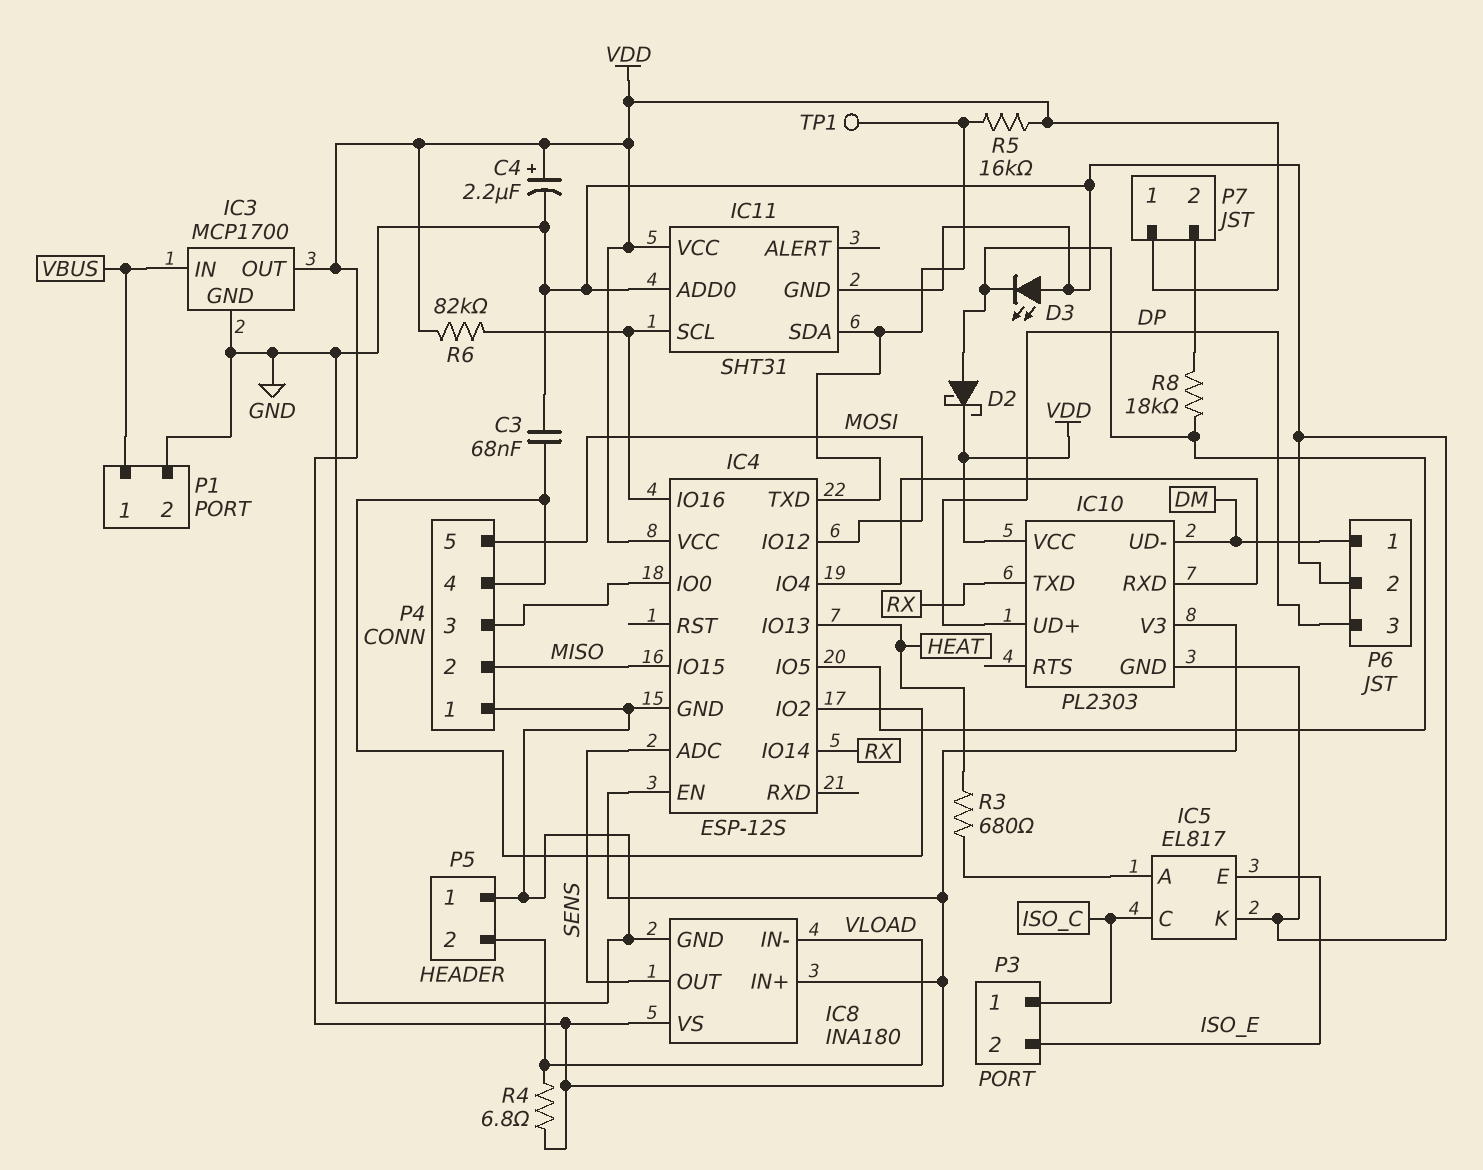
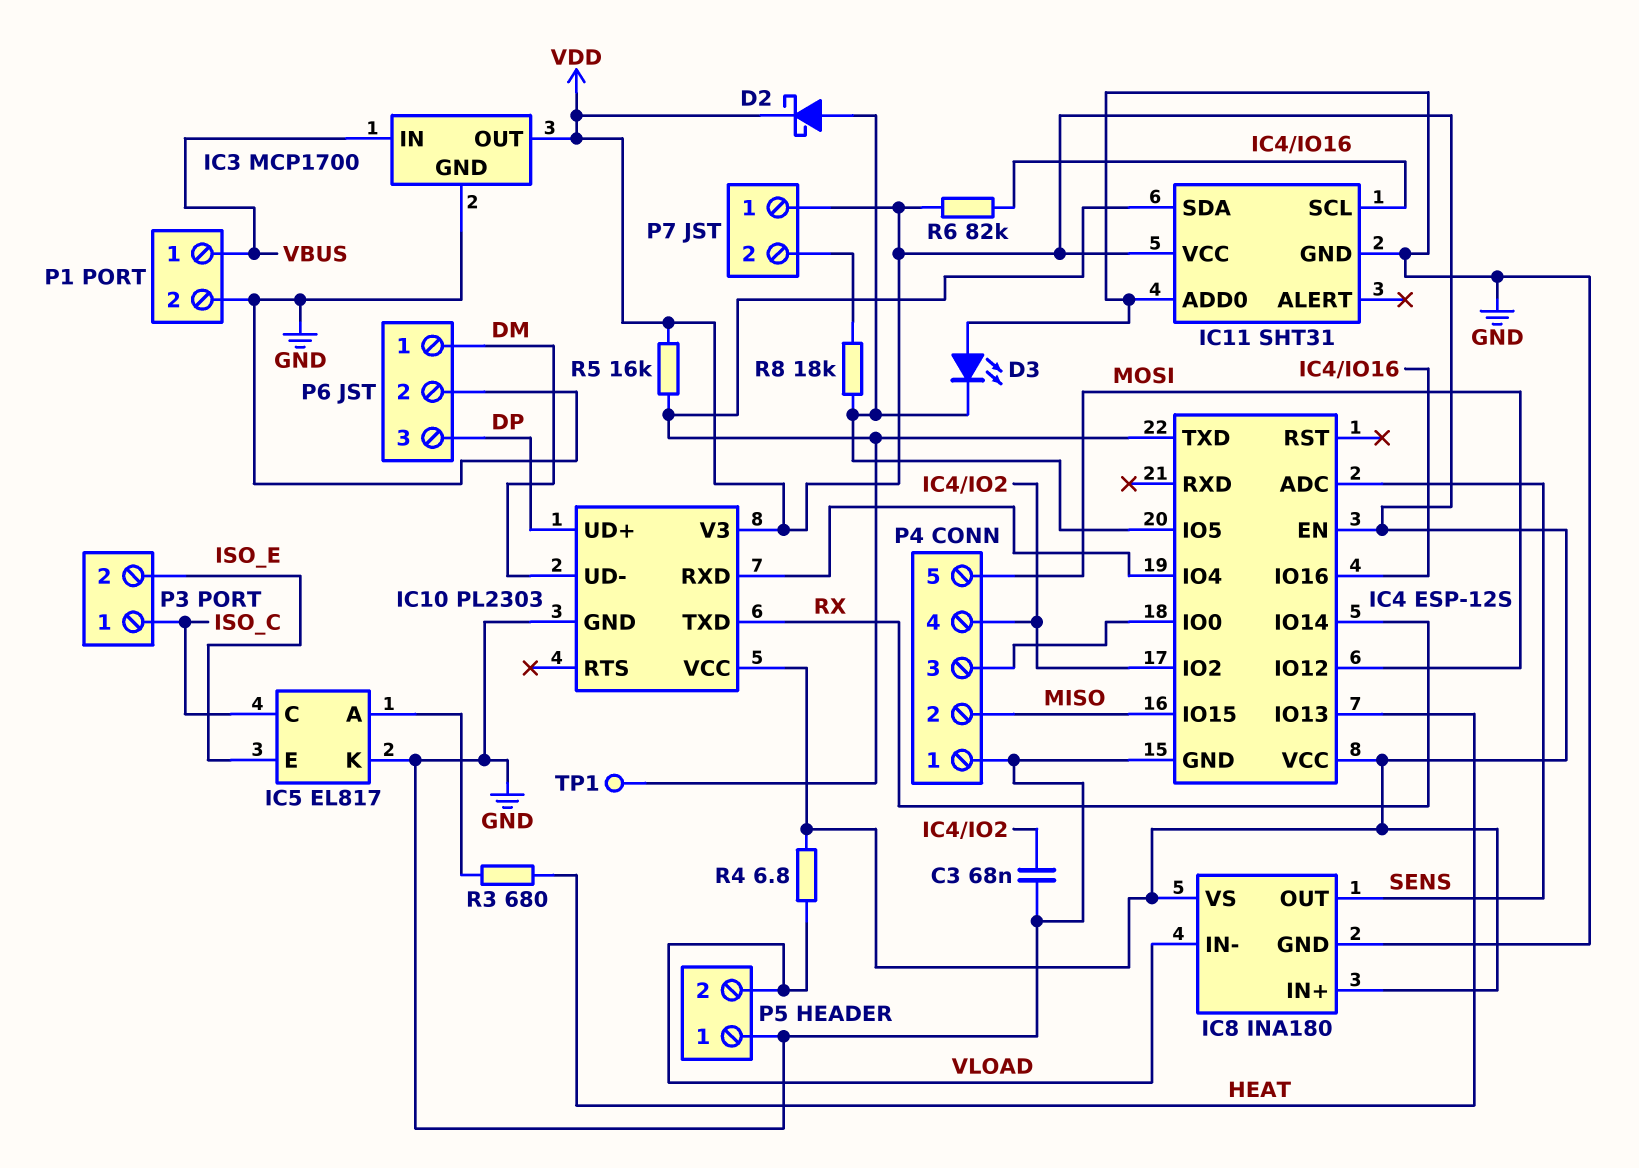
C4: 2.2uF (plus VDD, minus GND) -> none

